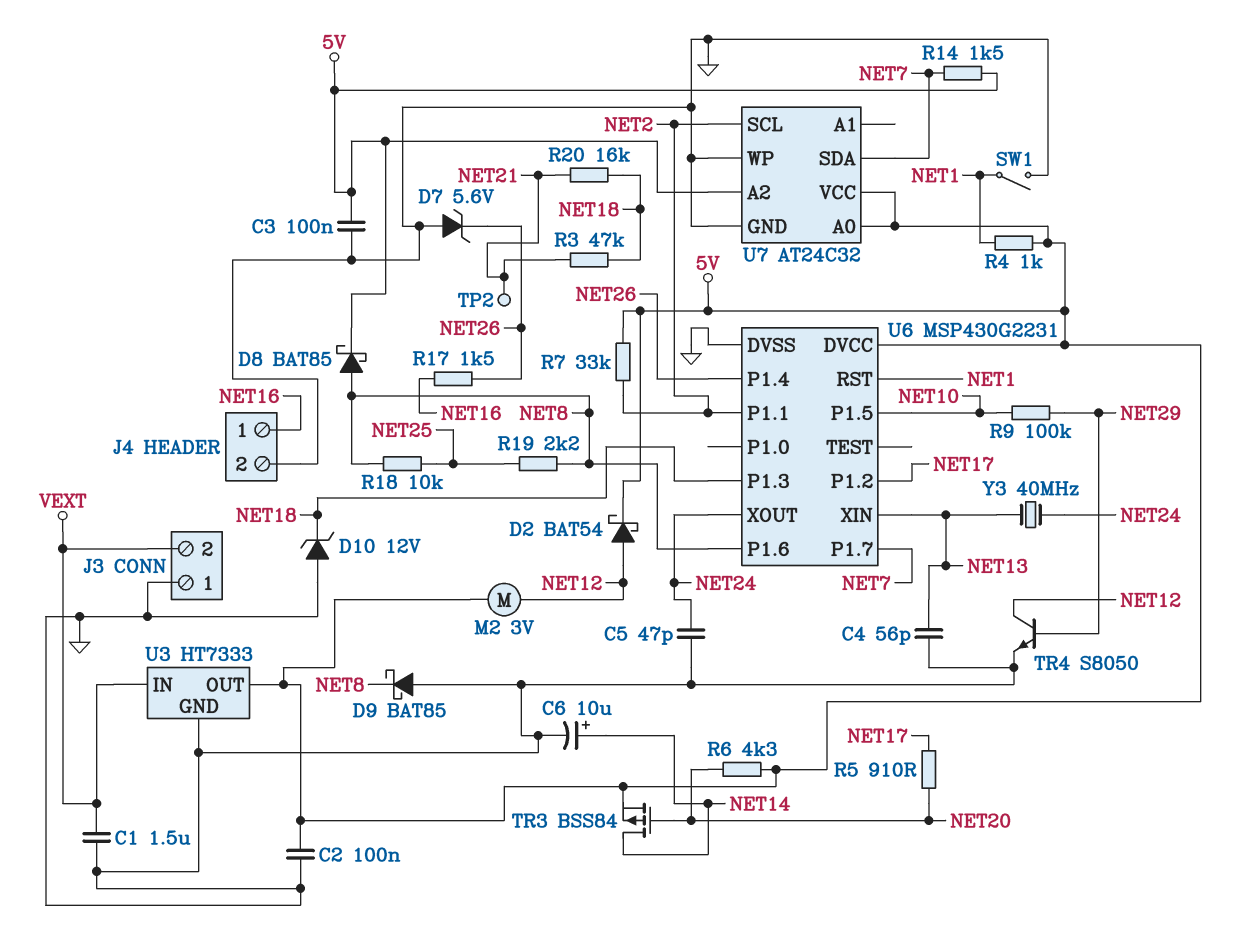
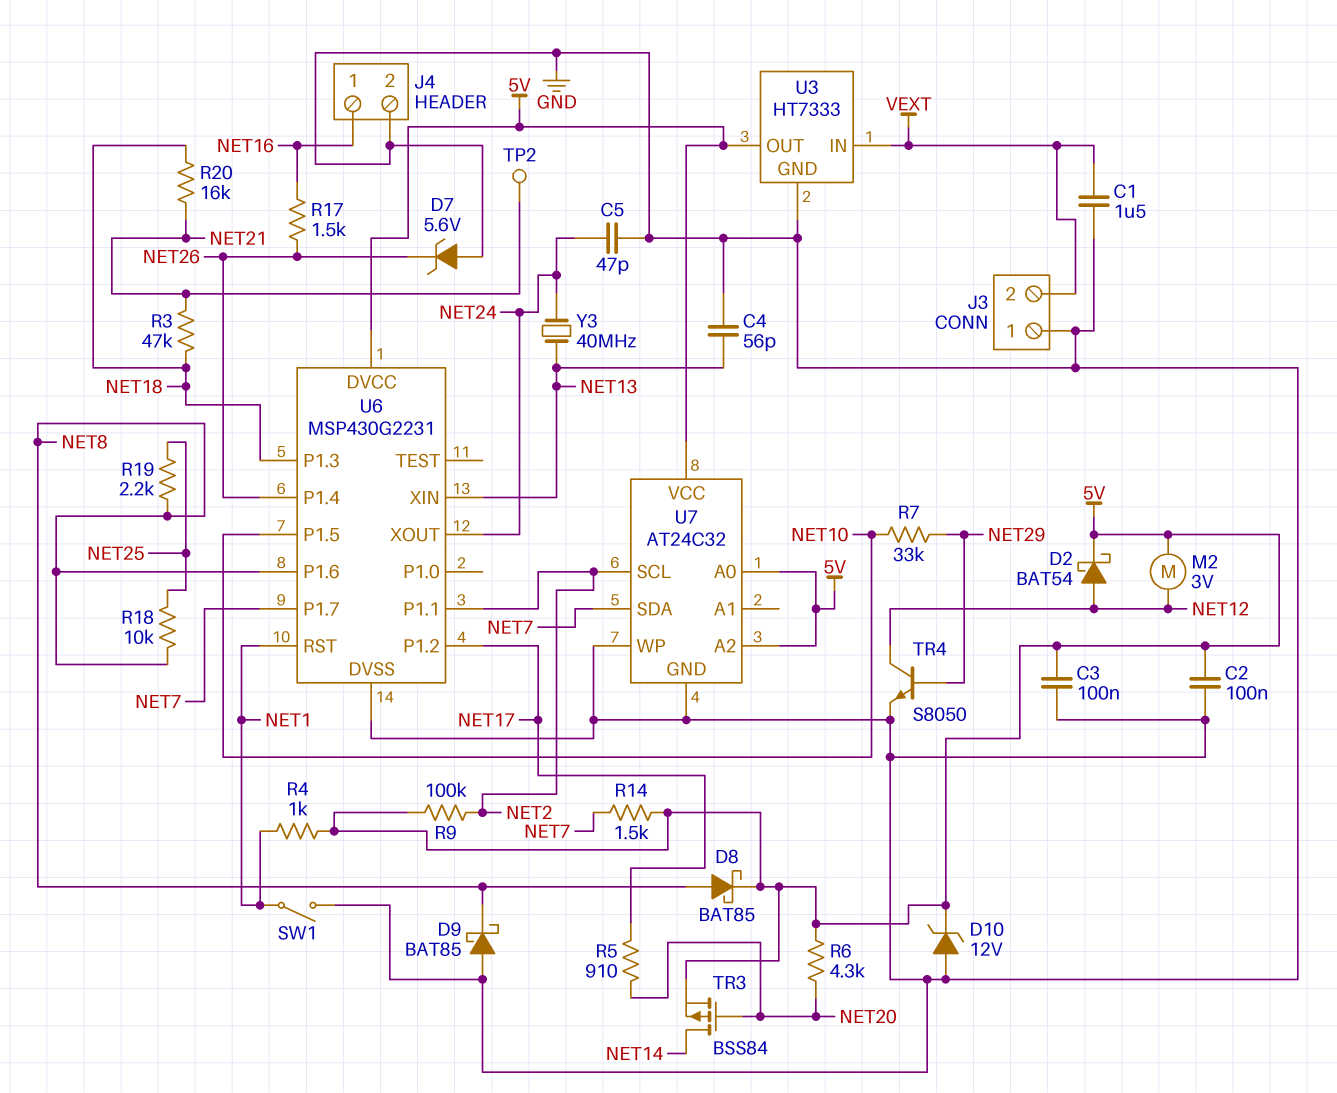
C6: 10uF (plus NET14, minus GND) -> none
D10: zener 12V (A GND, K NET18) -> zener 12V (A GND, K 5V)
R7: 33k (5V, NET2) -> 33k (NET10, NET29)
R9: 100k (NET10, NET29) -> 100k (5V, NET2)

